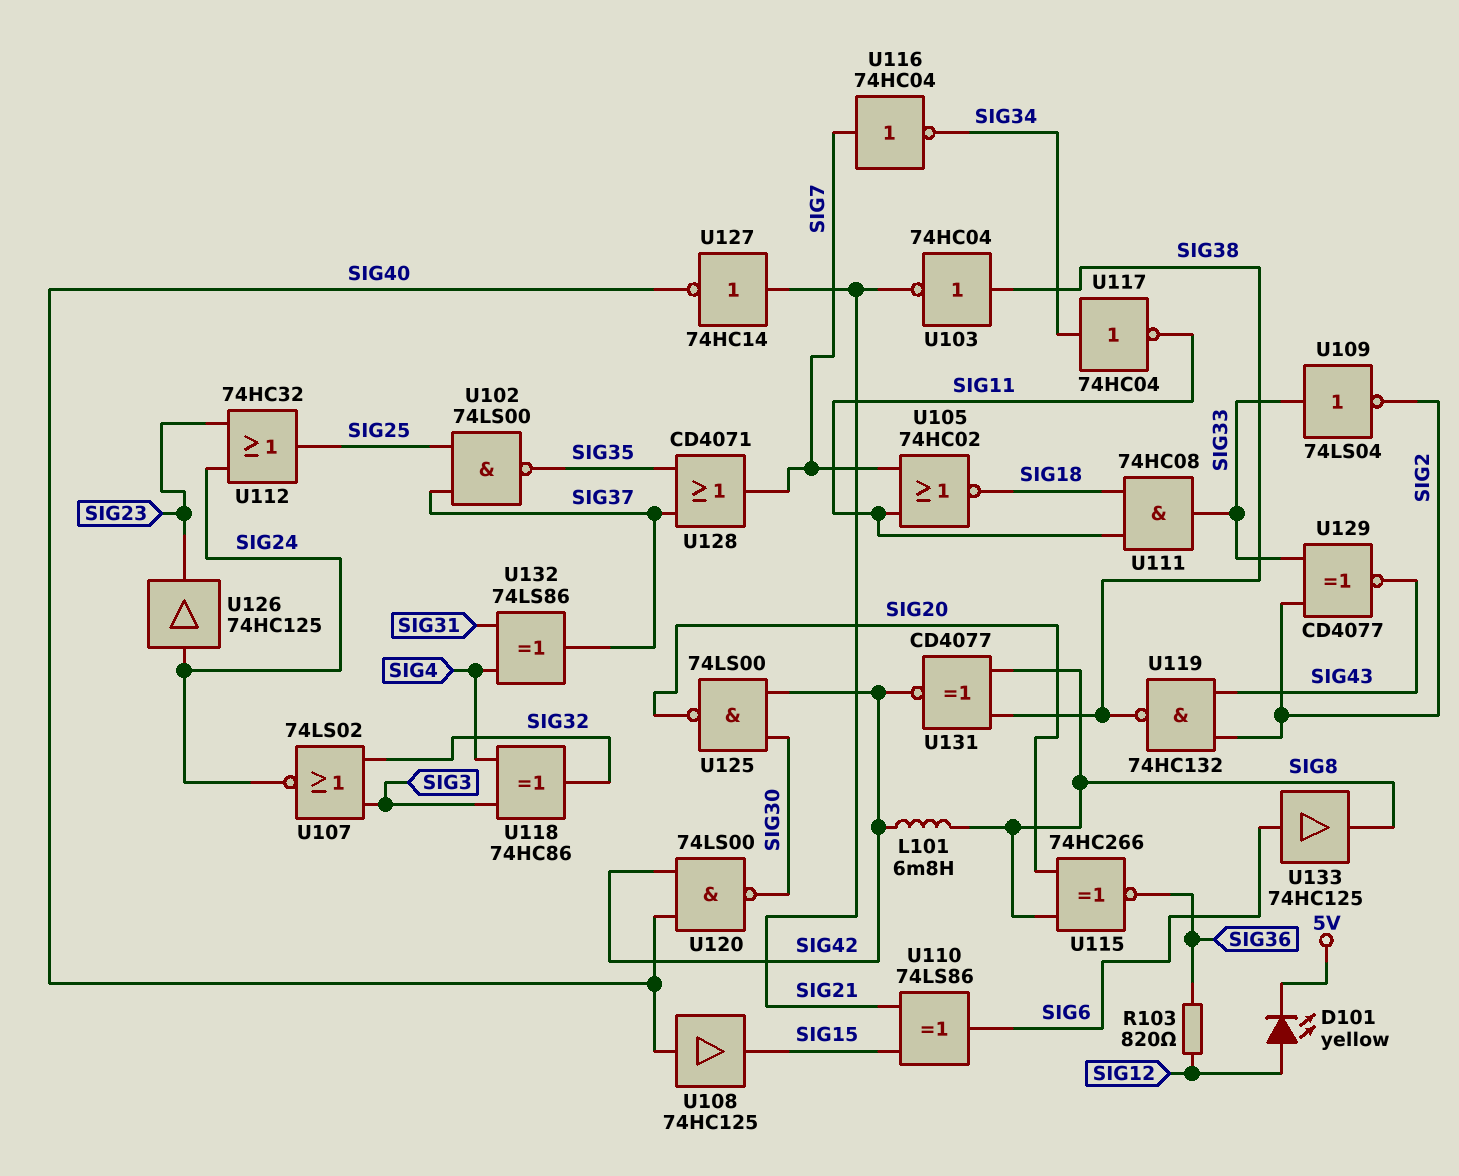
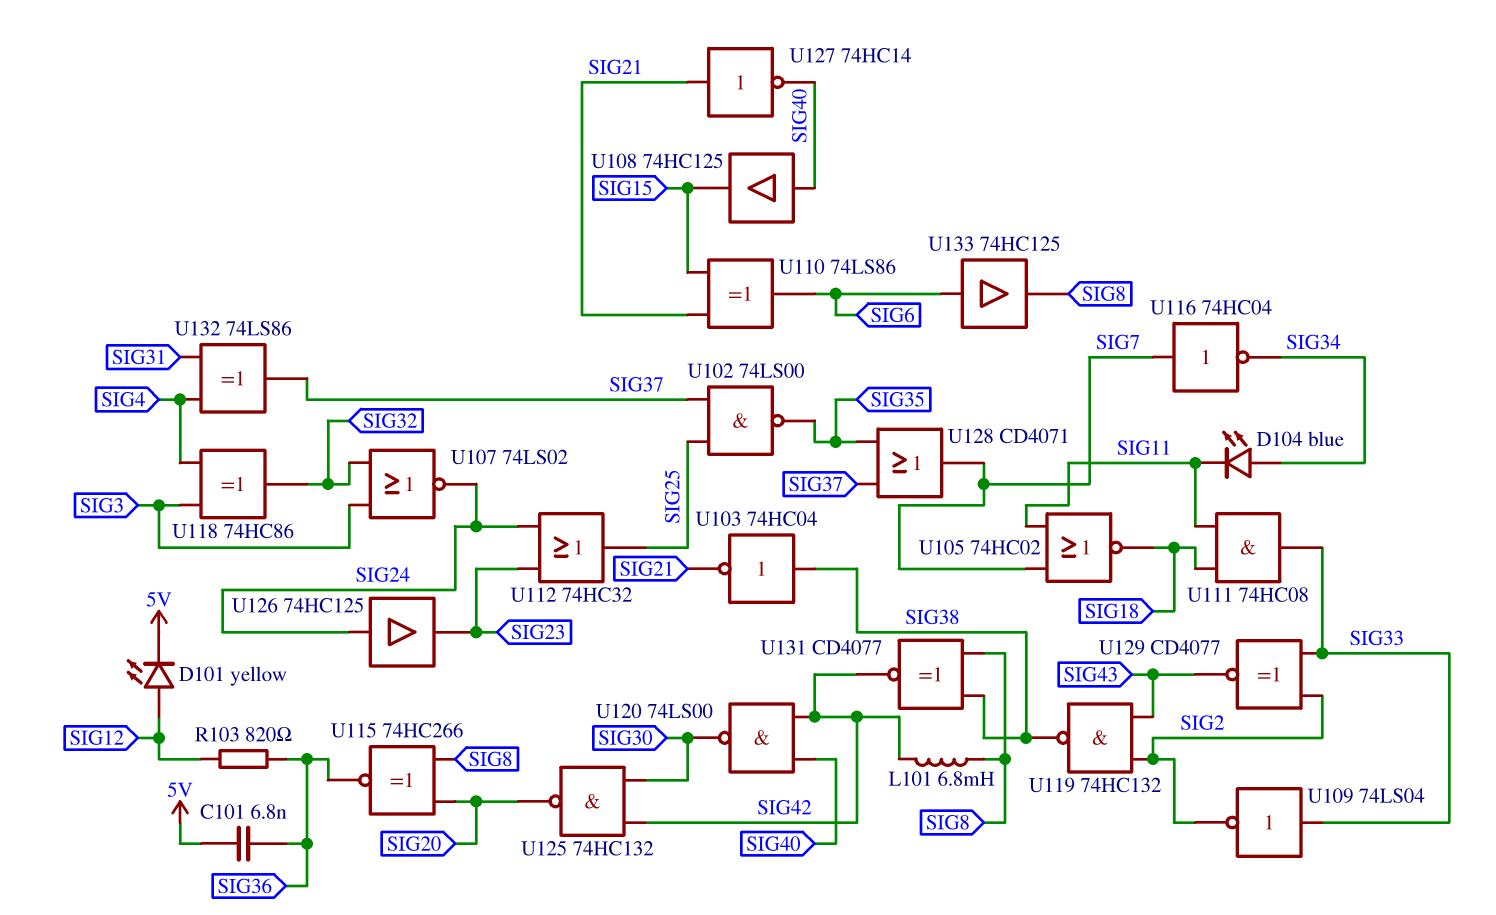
C101: none -> 6.8nF (5V, SIG36)
D104: none -> LED blue (A SIG34, K SIG11)
U117: NOT 74HC04 (in SIG34, out SIG11) -> none
U125: NAND 74LS00 (in SIG30, in SIG42, out SIG20) -> NAND 74HC132 (in SIG30, in SIG42, out SIG20)

